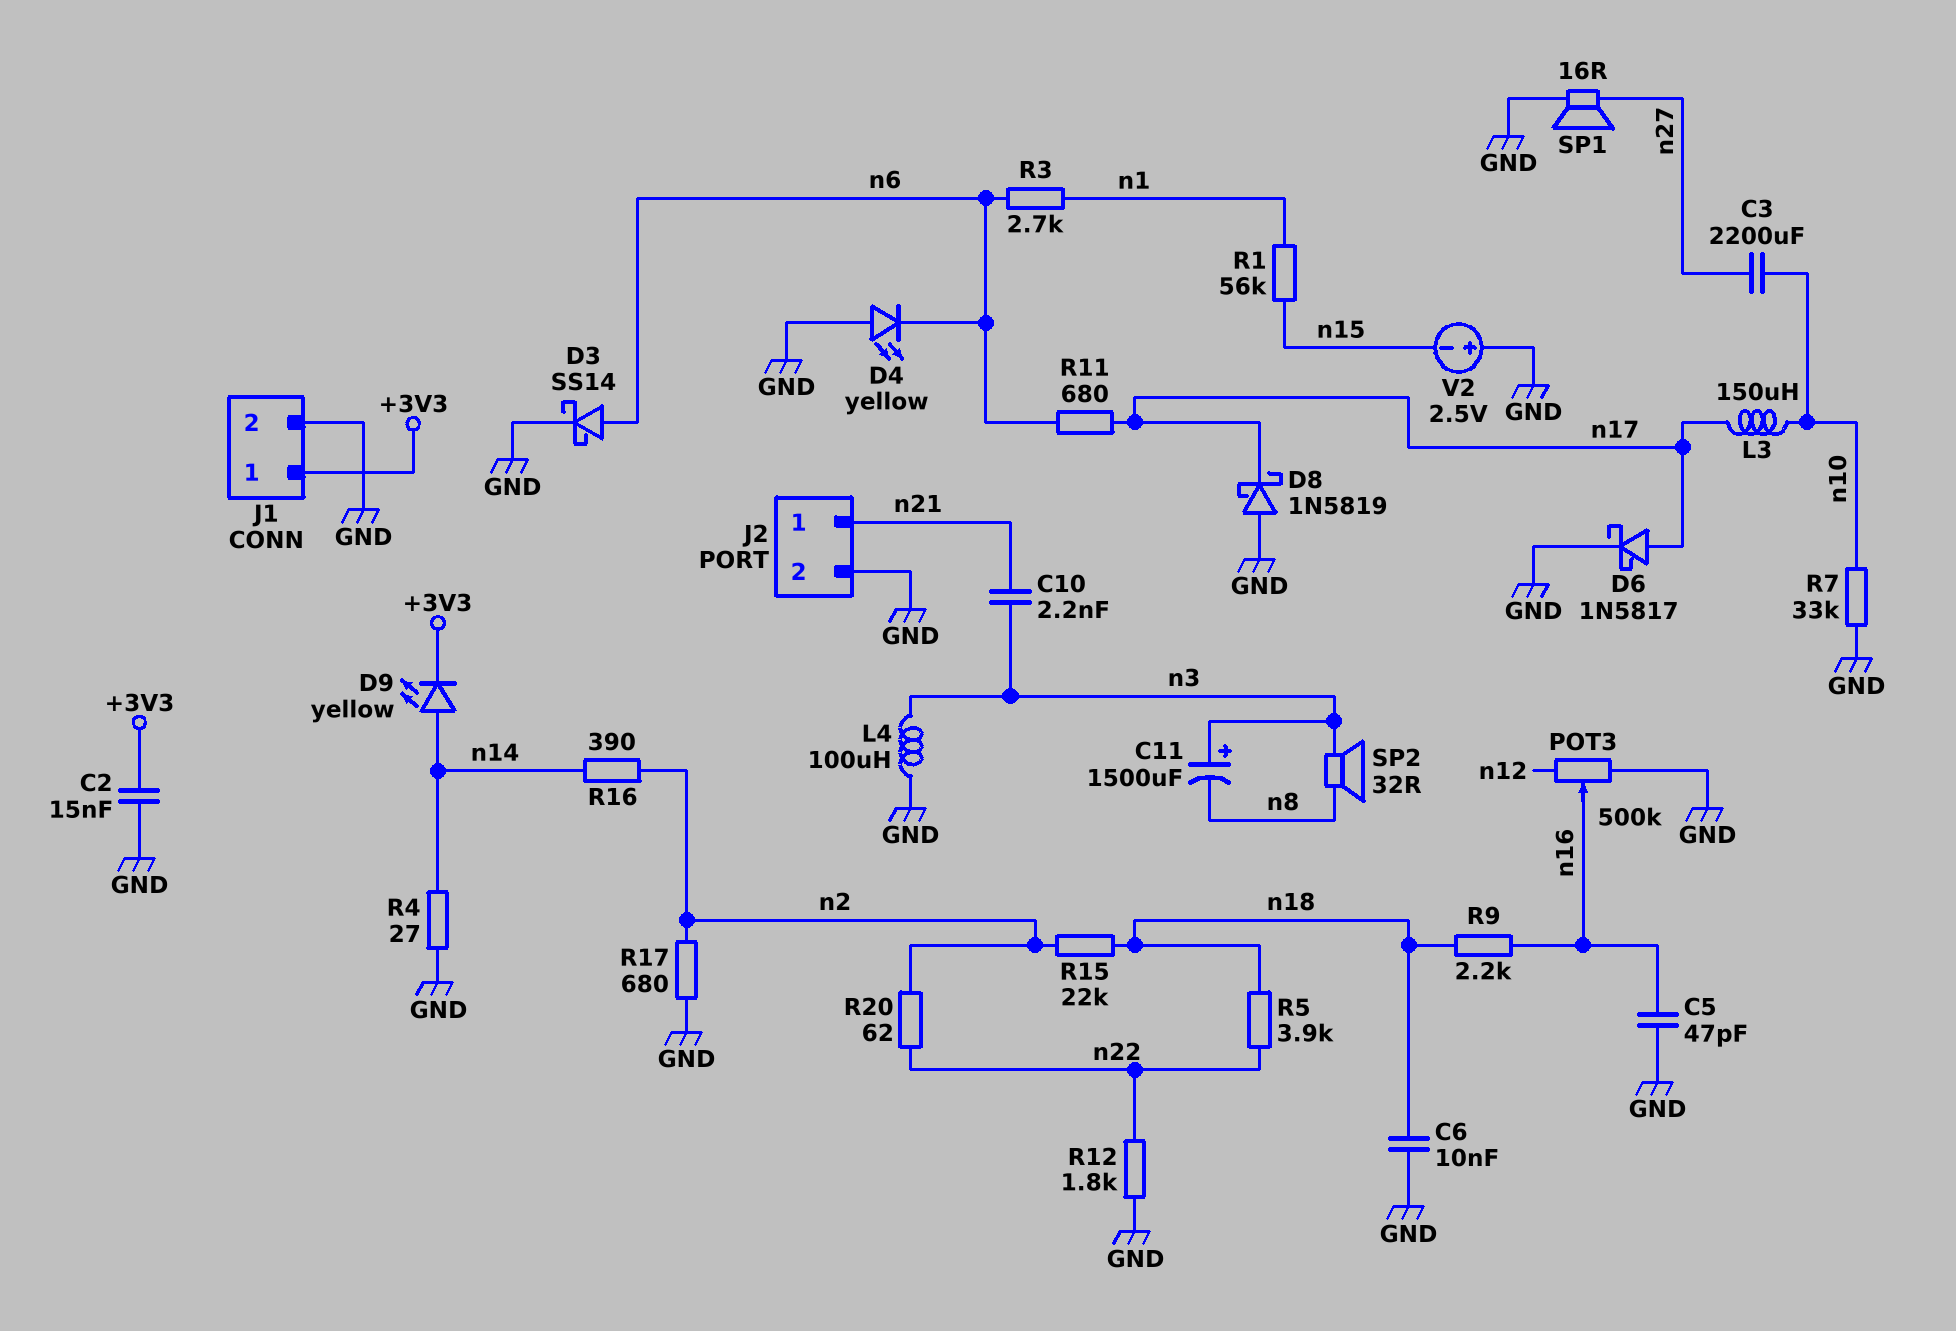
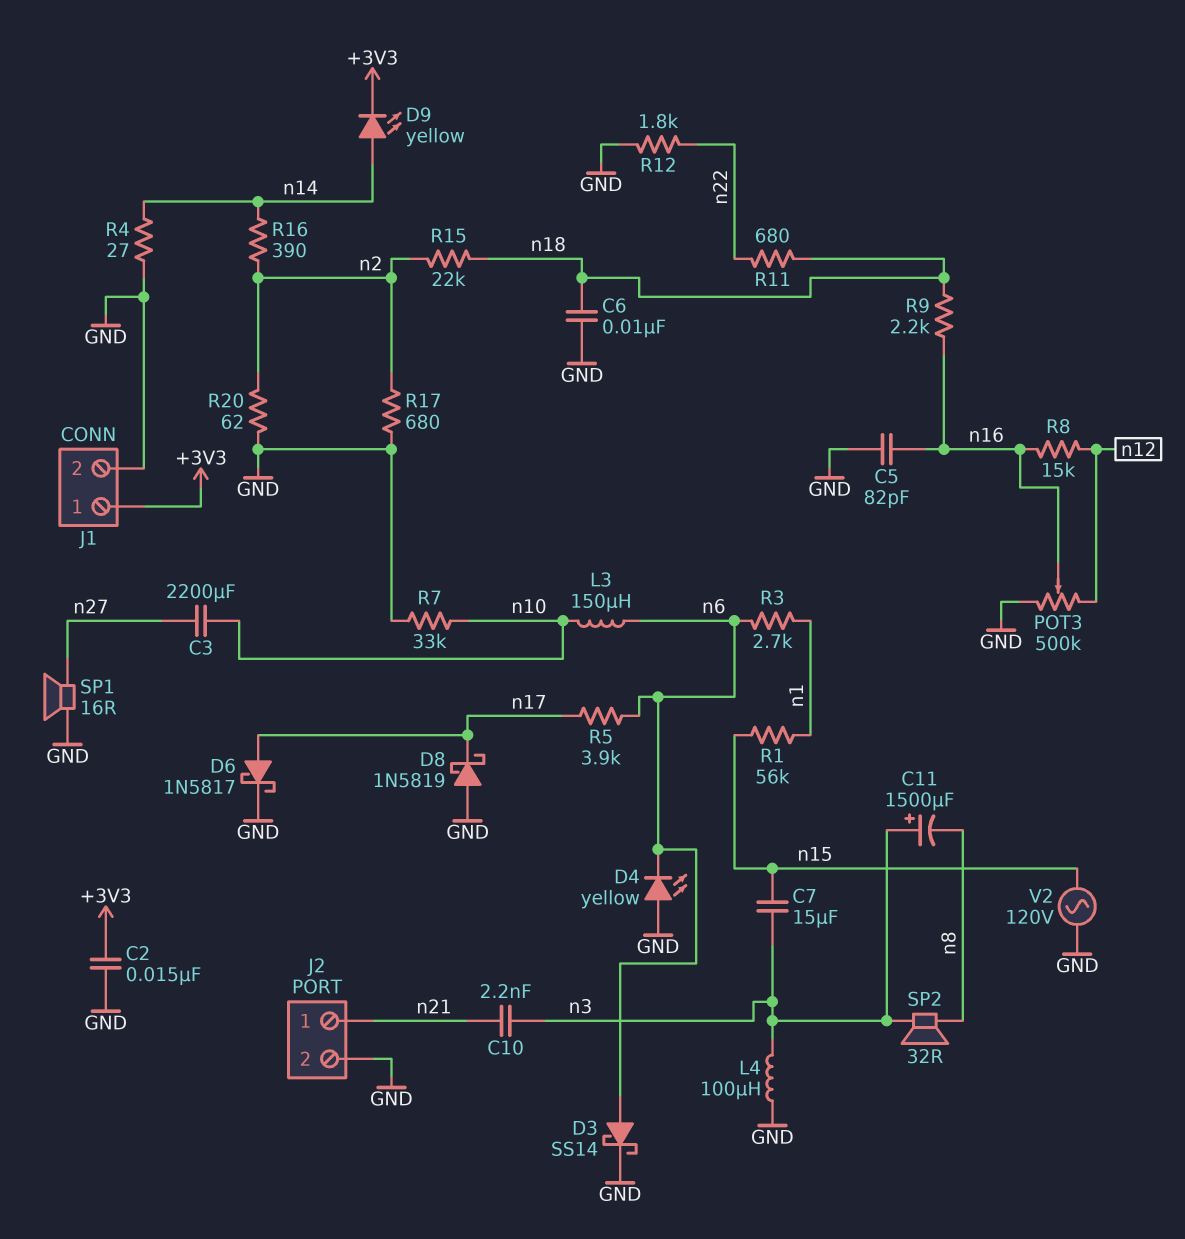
C5: 47pF (GND, n16) -> 82pF (GND, n16)
C7: none -> 15uF (n3, n15)
L3: 150uH (n10, n17) -> 150uH (n6, n10)
R5: 3.9k (n18, n22) -> 3.9k (n6, n17)
R8: none -> 15k (n12, n16)
R11: 680 (n6, n17) -> 680 (n18, n22)
R20: 62 (n2, n22) -> 62 (GND, n2)
V2: 2.5V (plus GND, minus n15) -> AC 120V (GND, n15)

